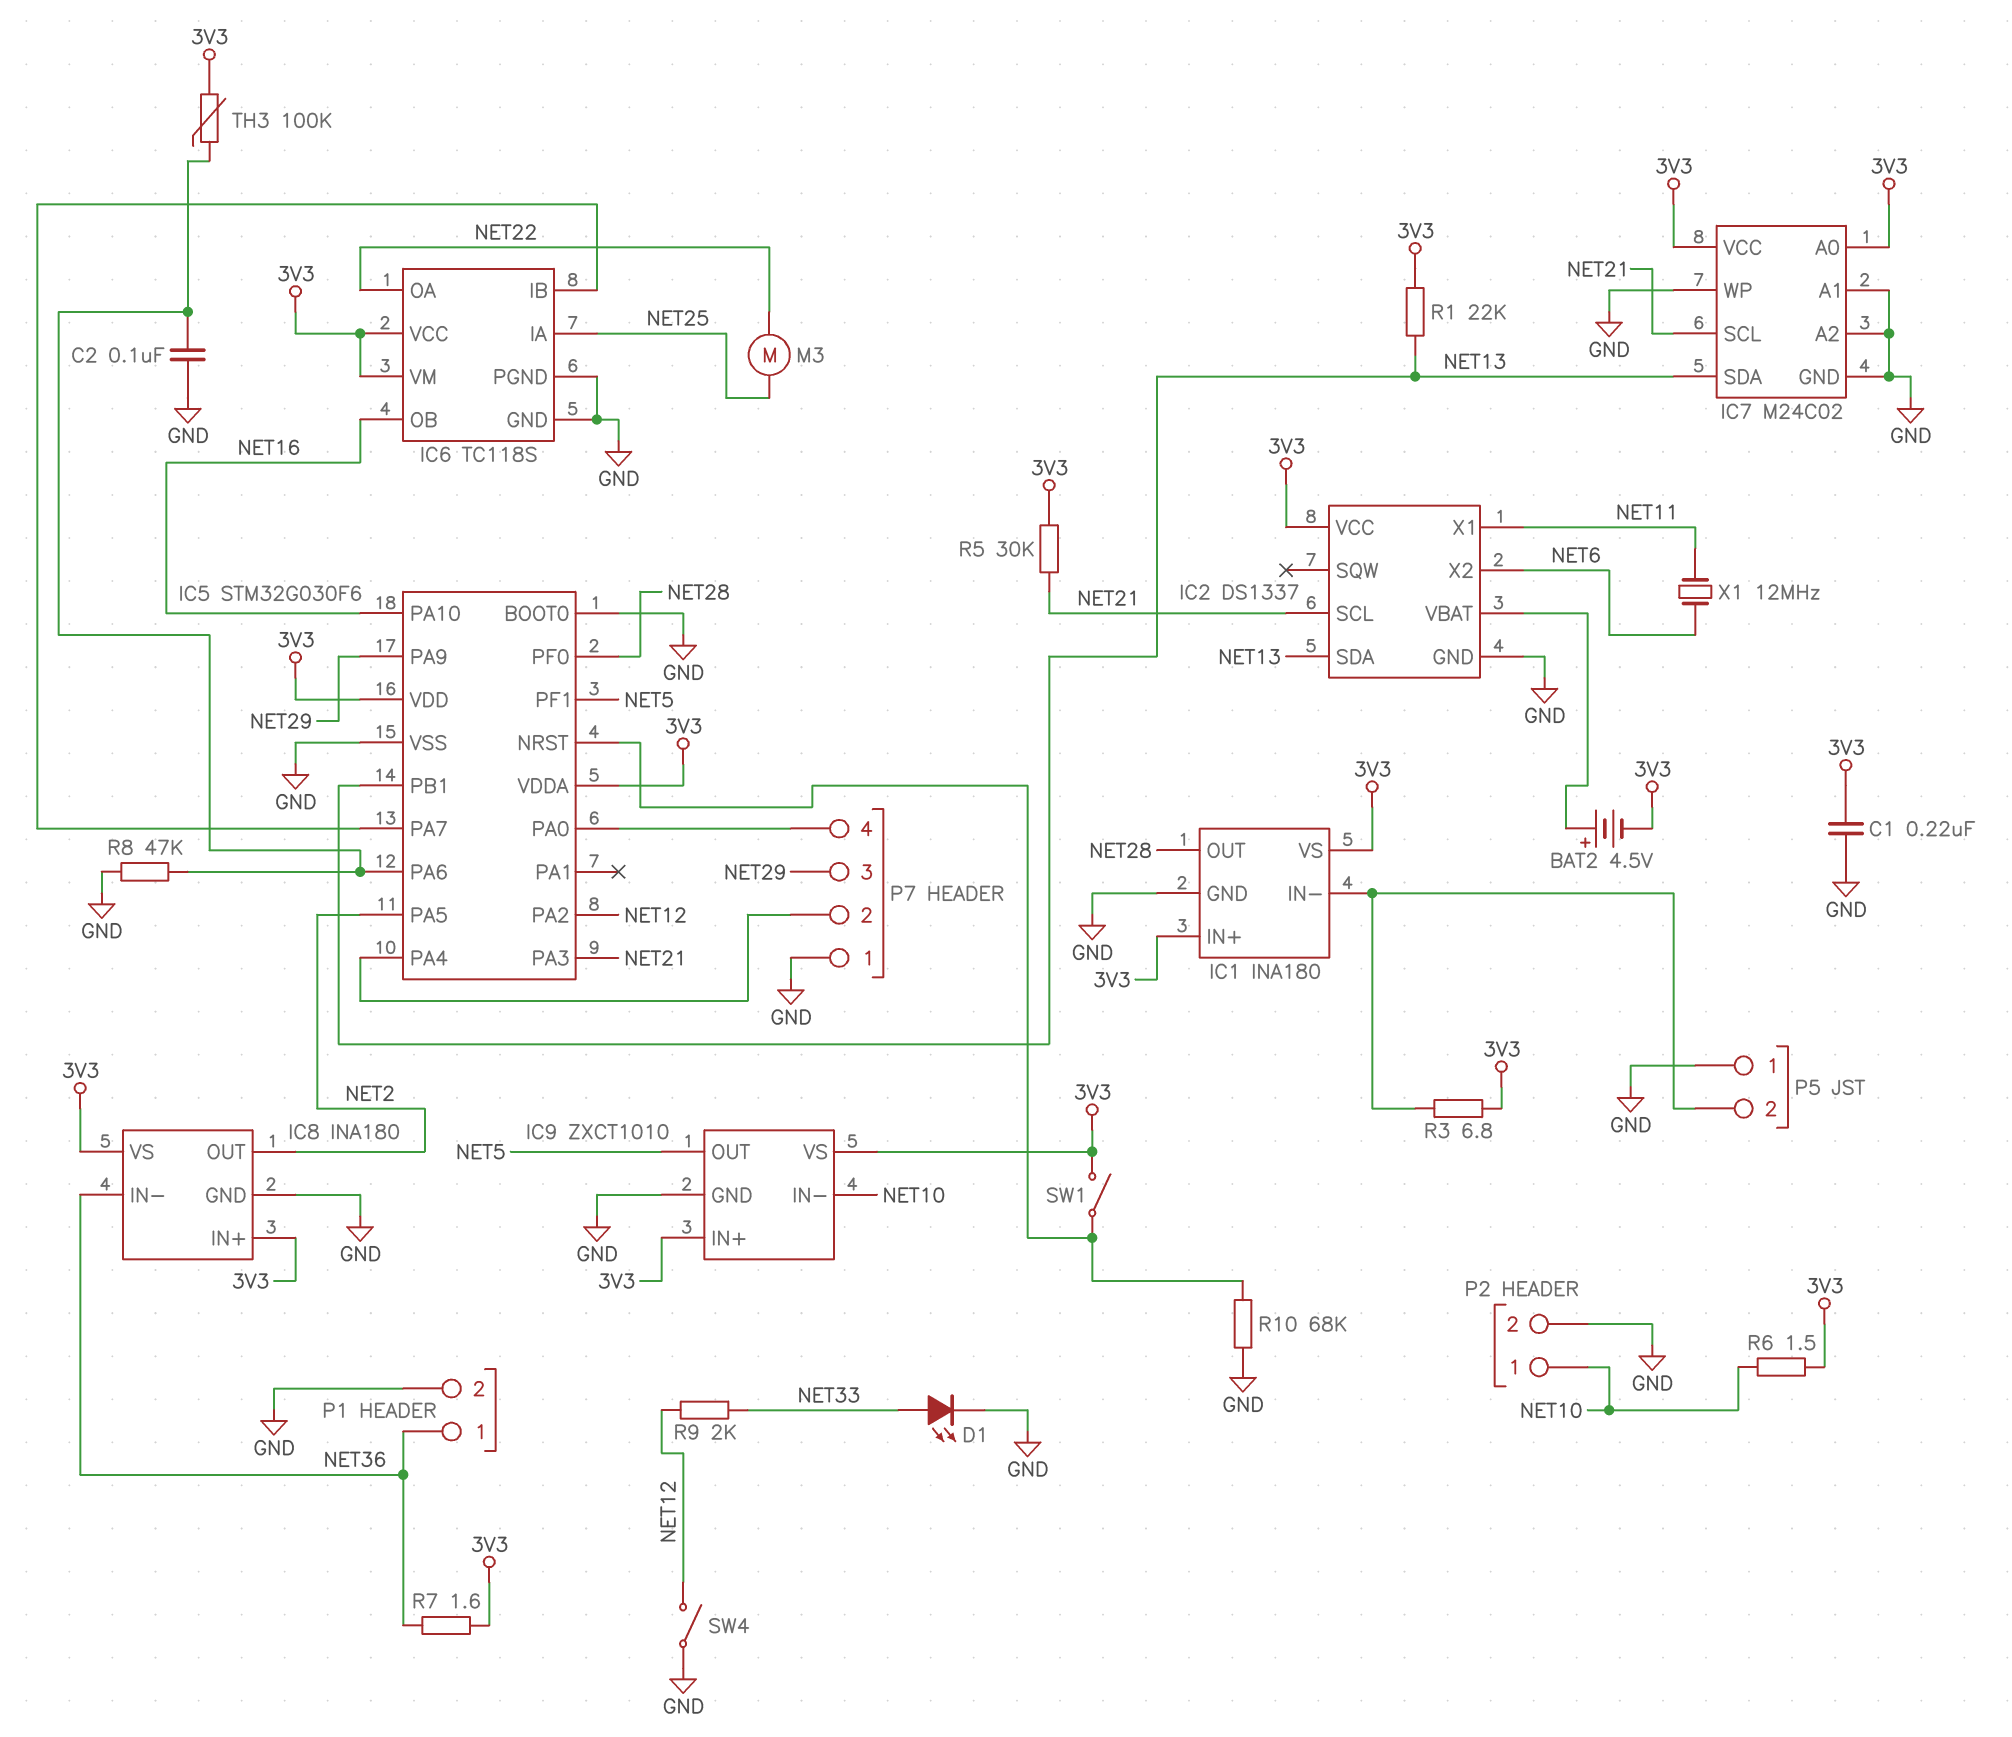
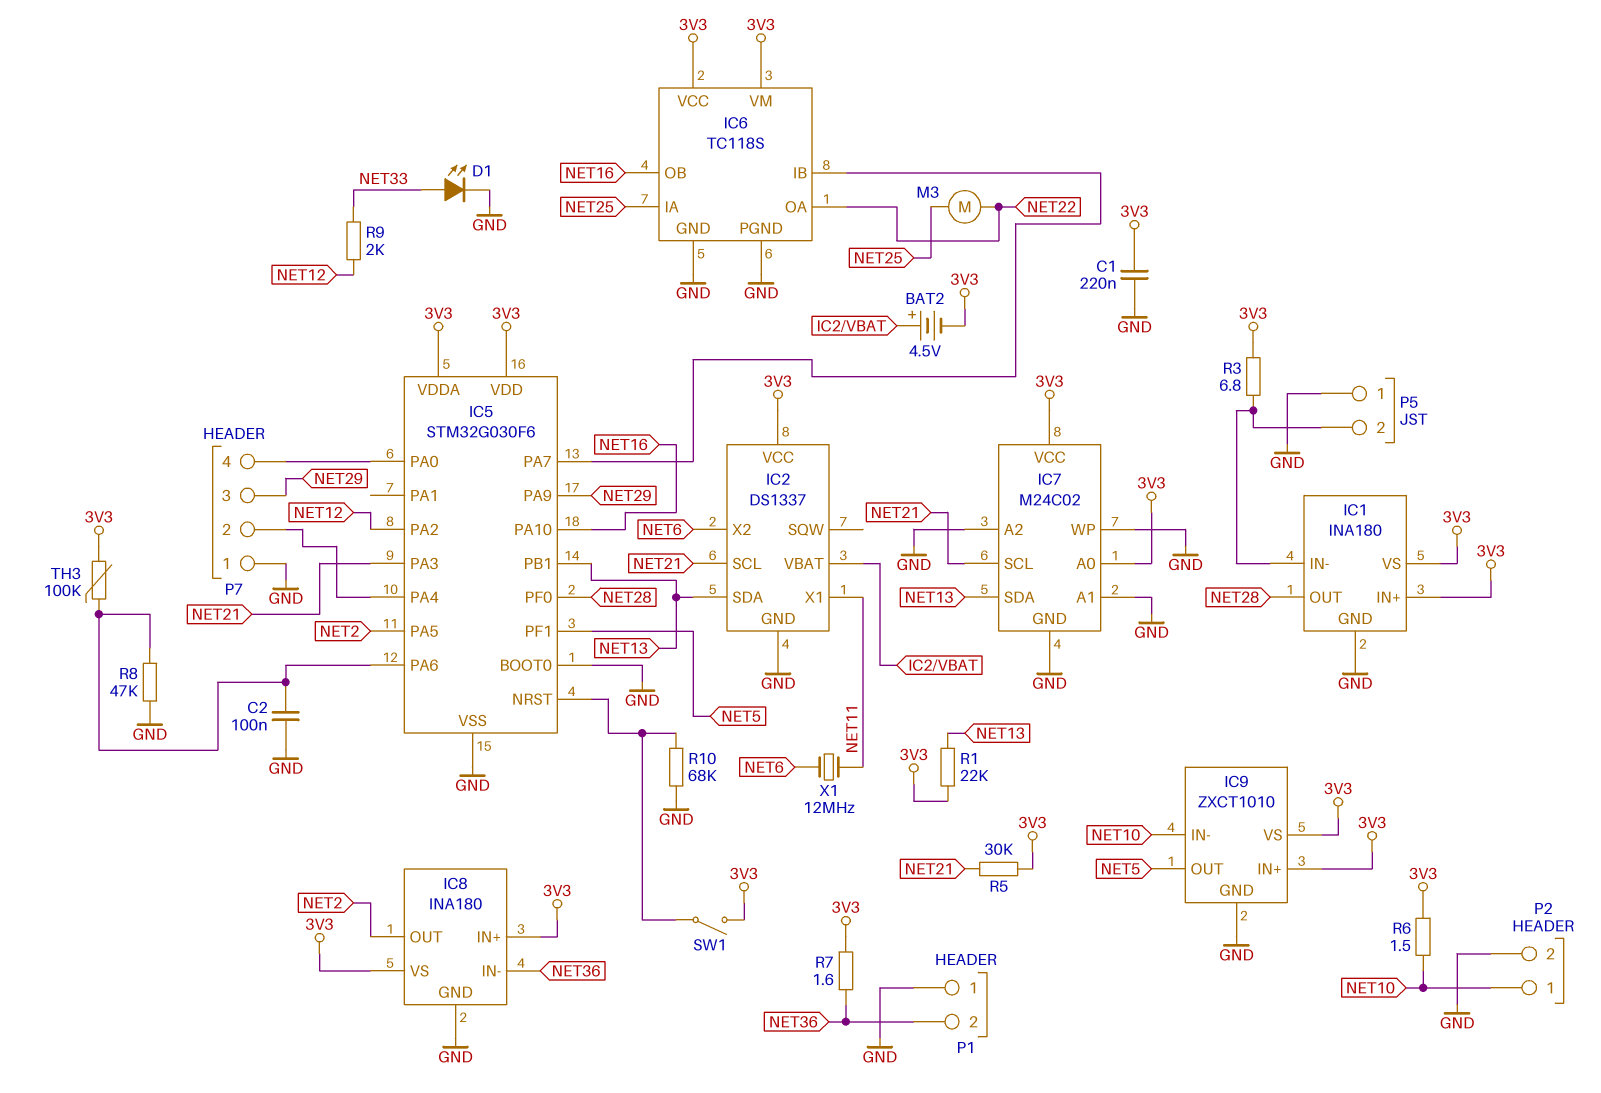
P1 pin 1: NET36 -> GND
P1 pin 2: GND -> NET36
SW4: switch (GND, NET12) -> none

